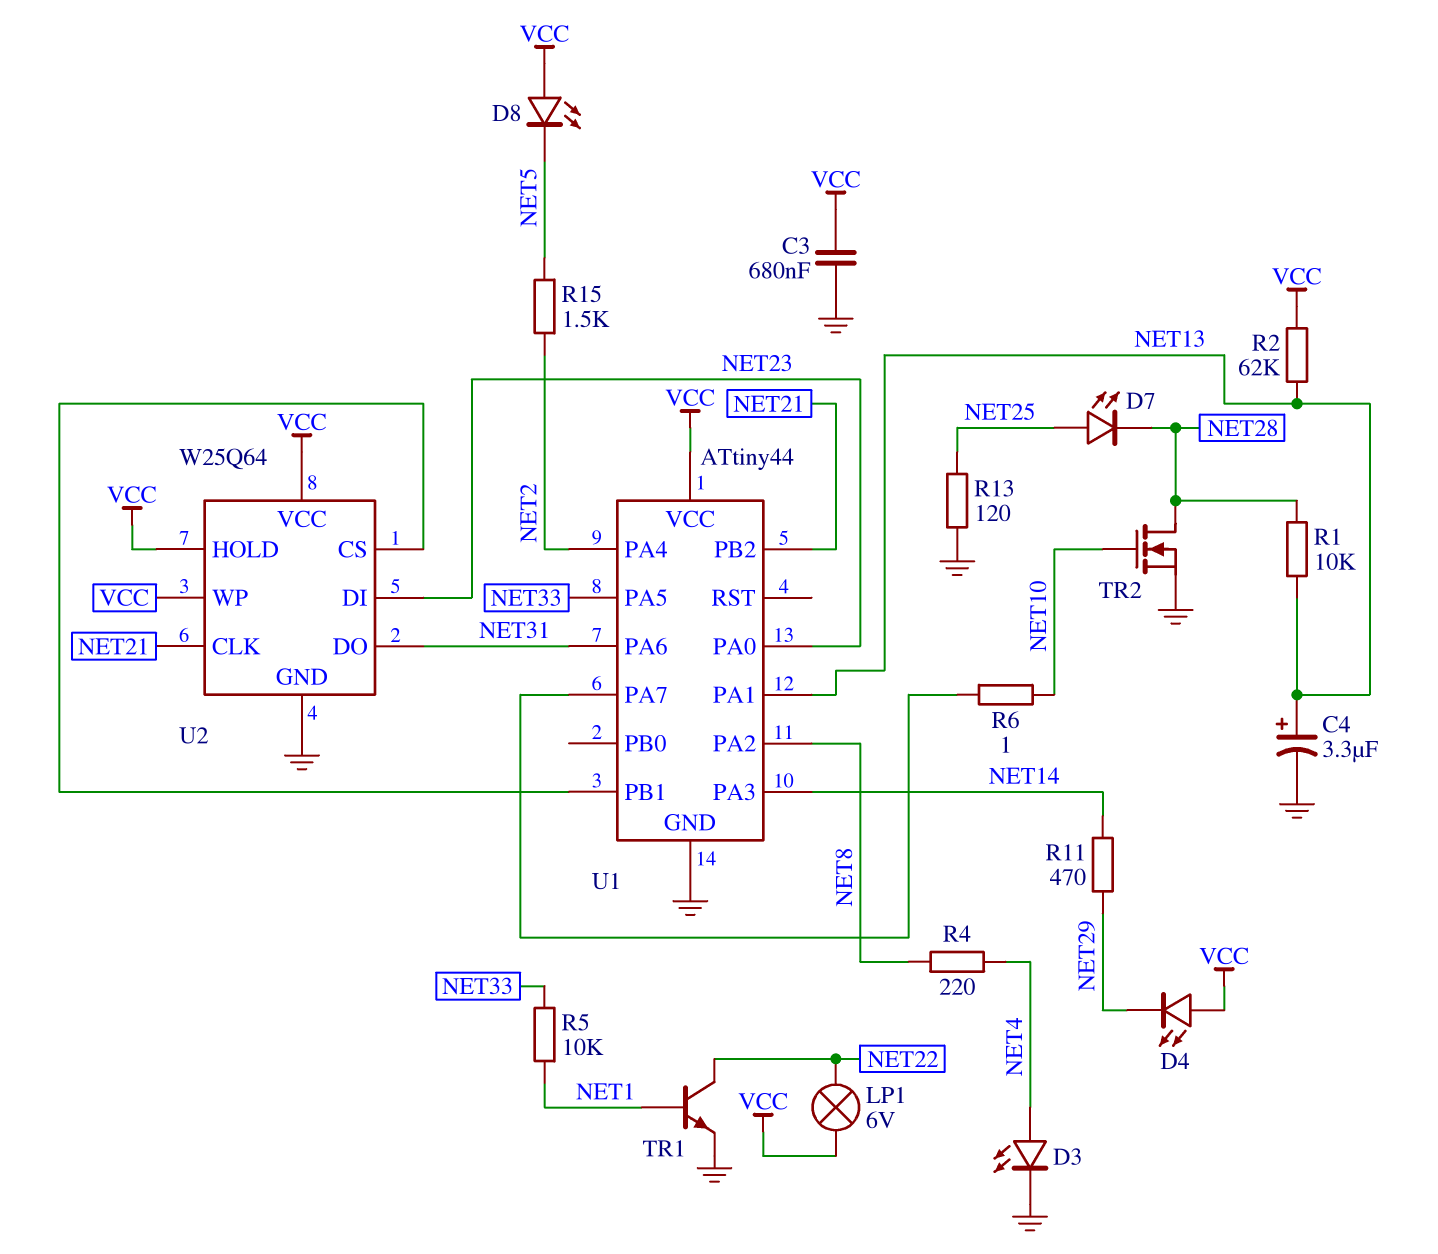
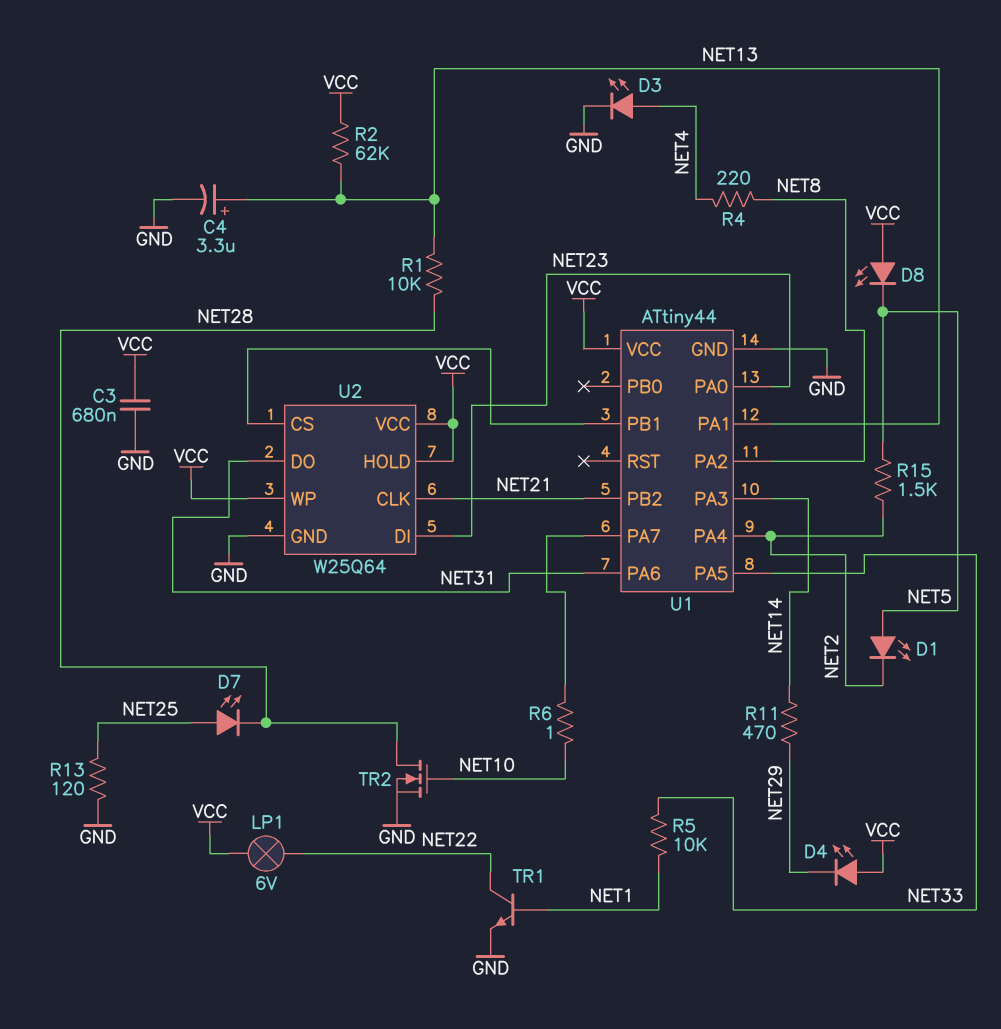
D1: none -> LED (A NET5, K NET2)

